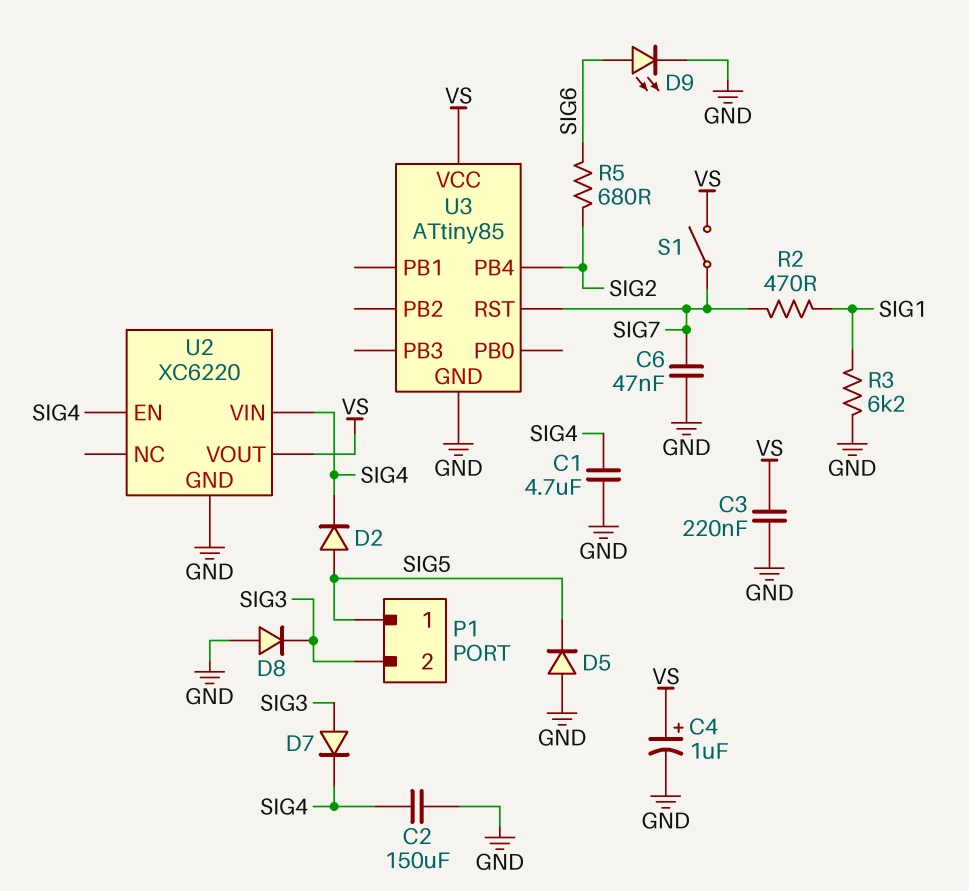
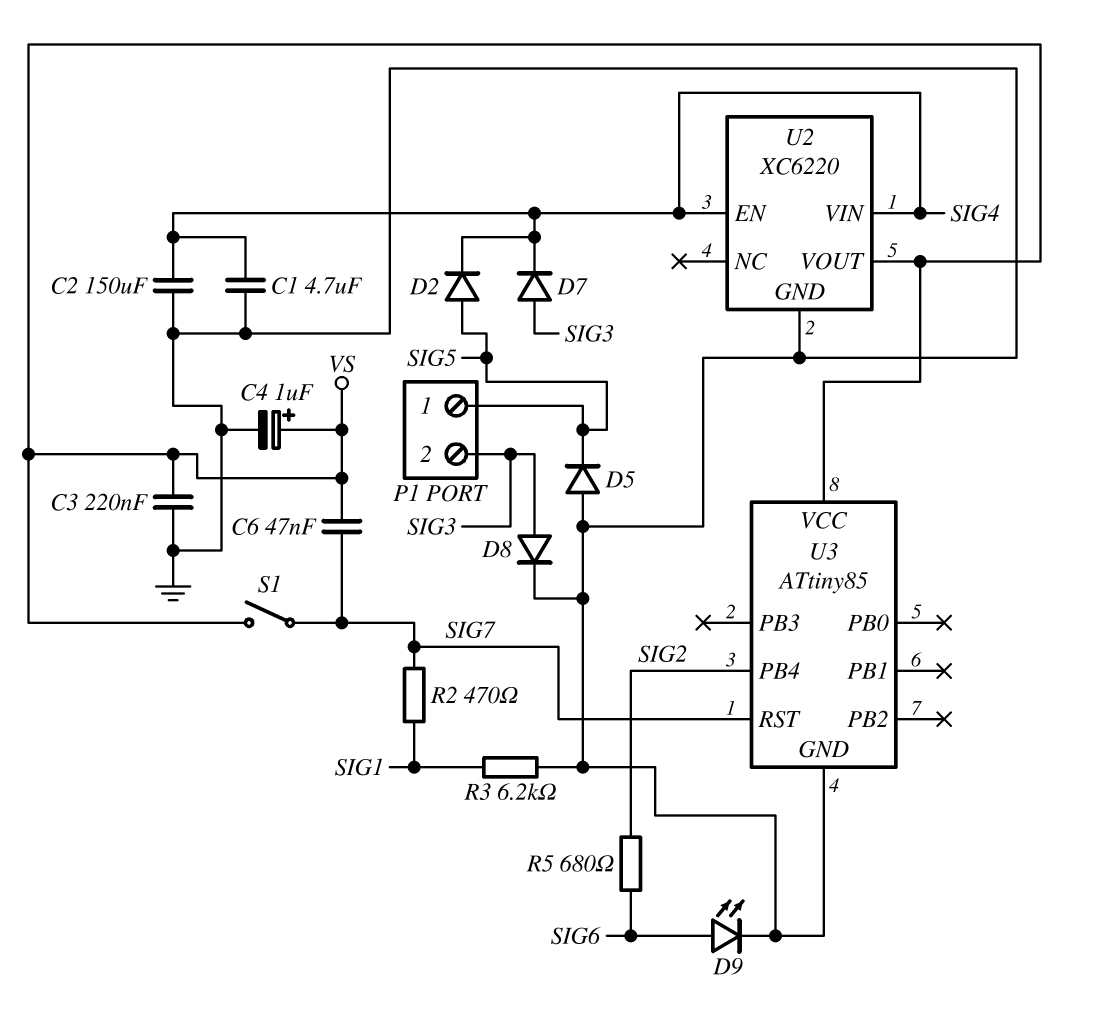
C6: 47nF (GND, SIG7) -> 47nF (SIG7, VS)
D8: diode (A GND, K SIG3) -> diode (A SIG3, K GND)

